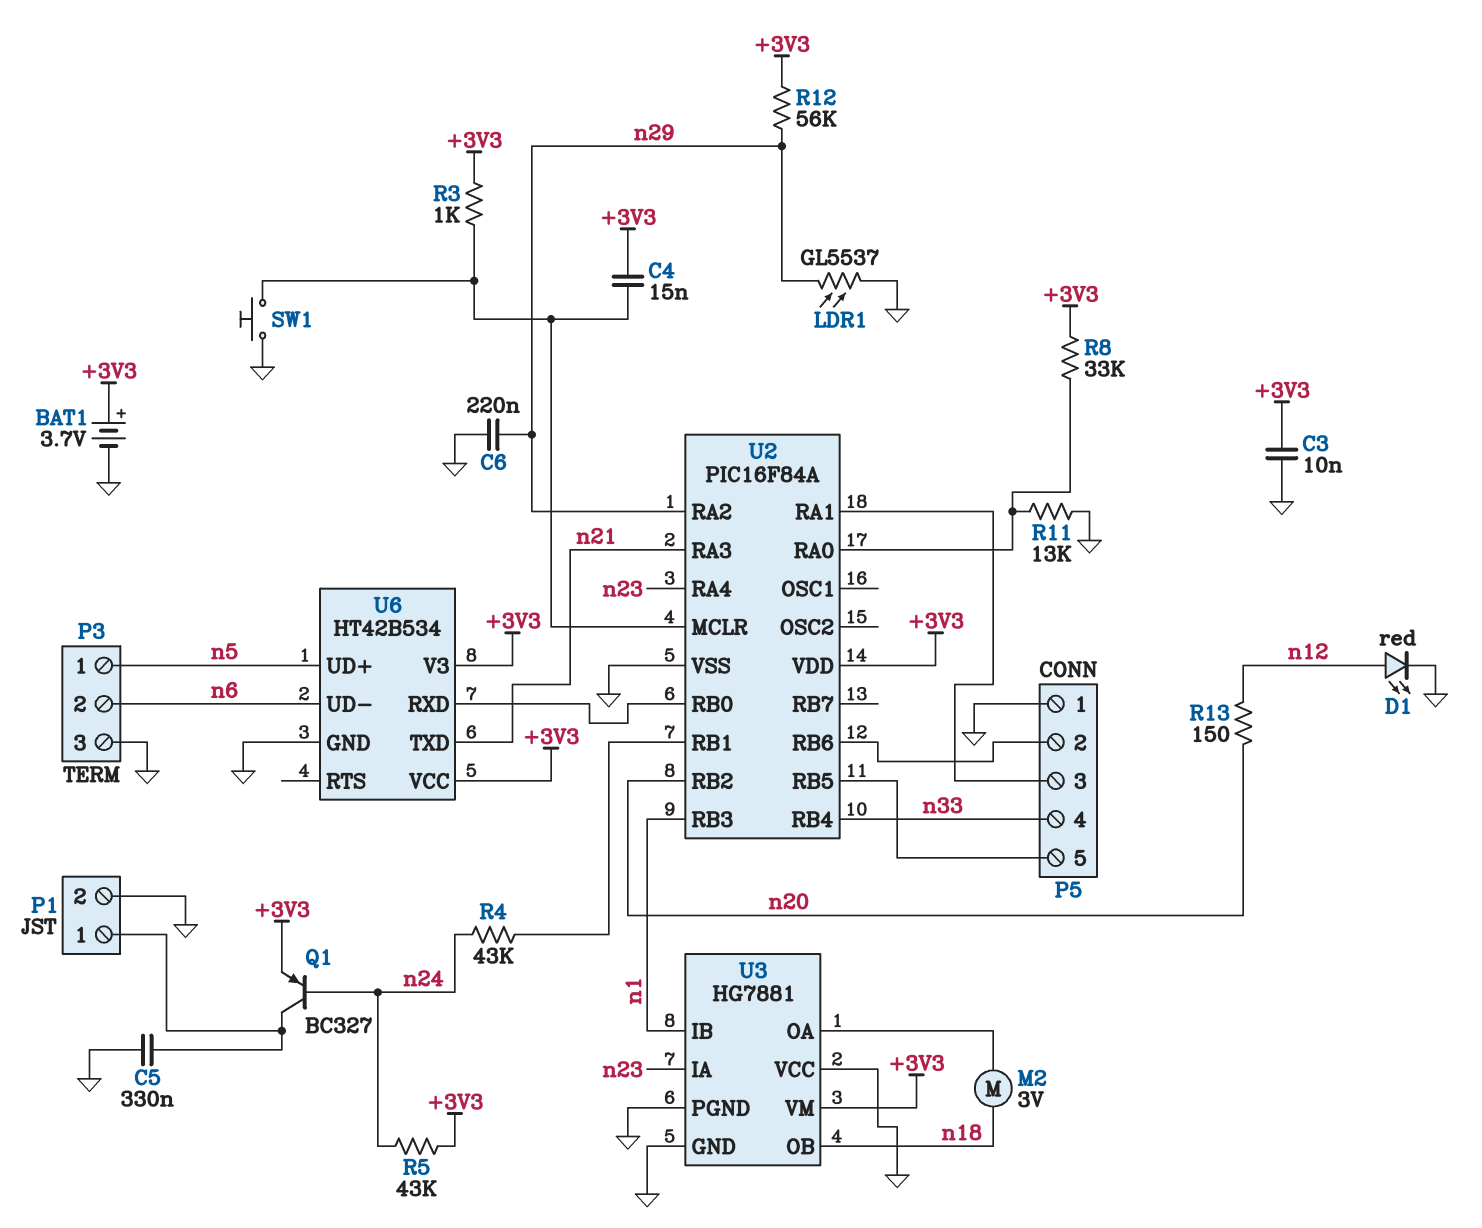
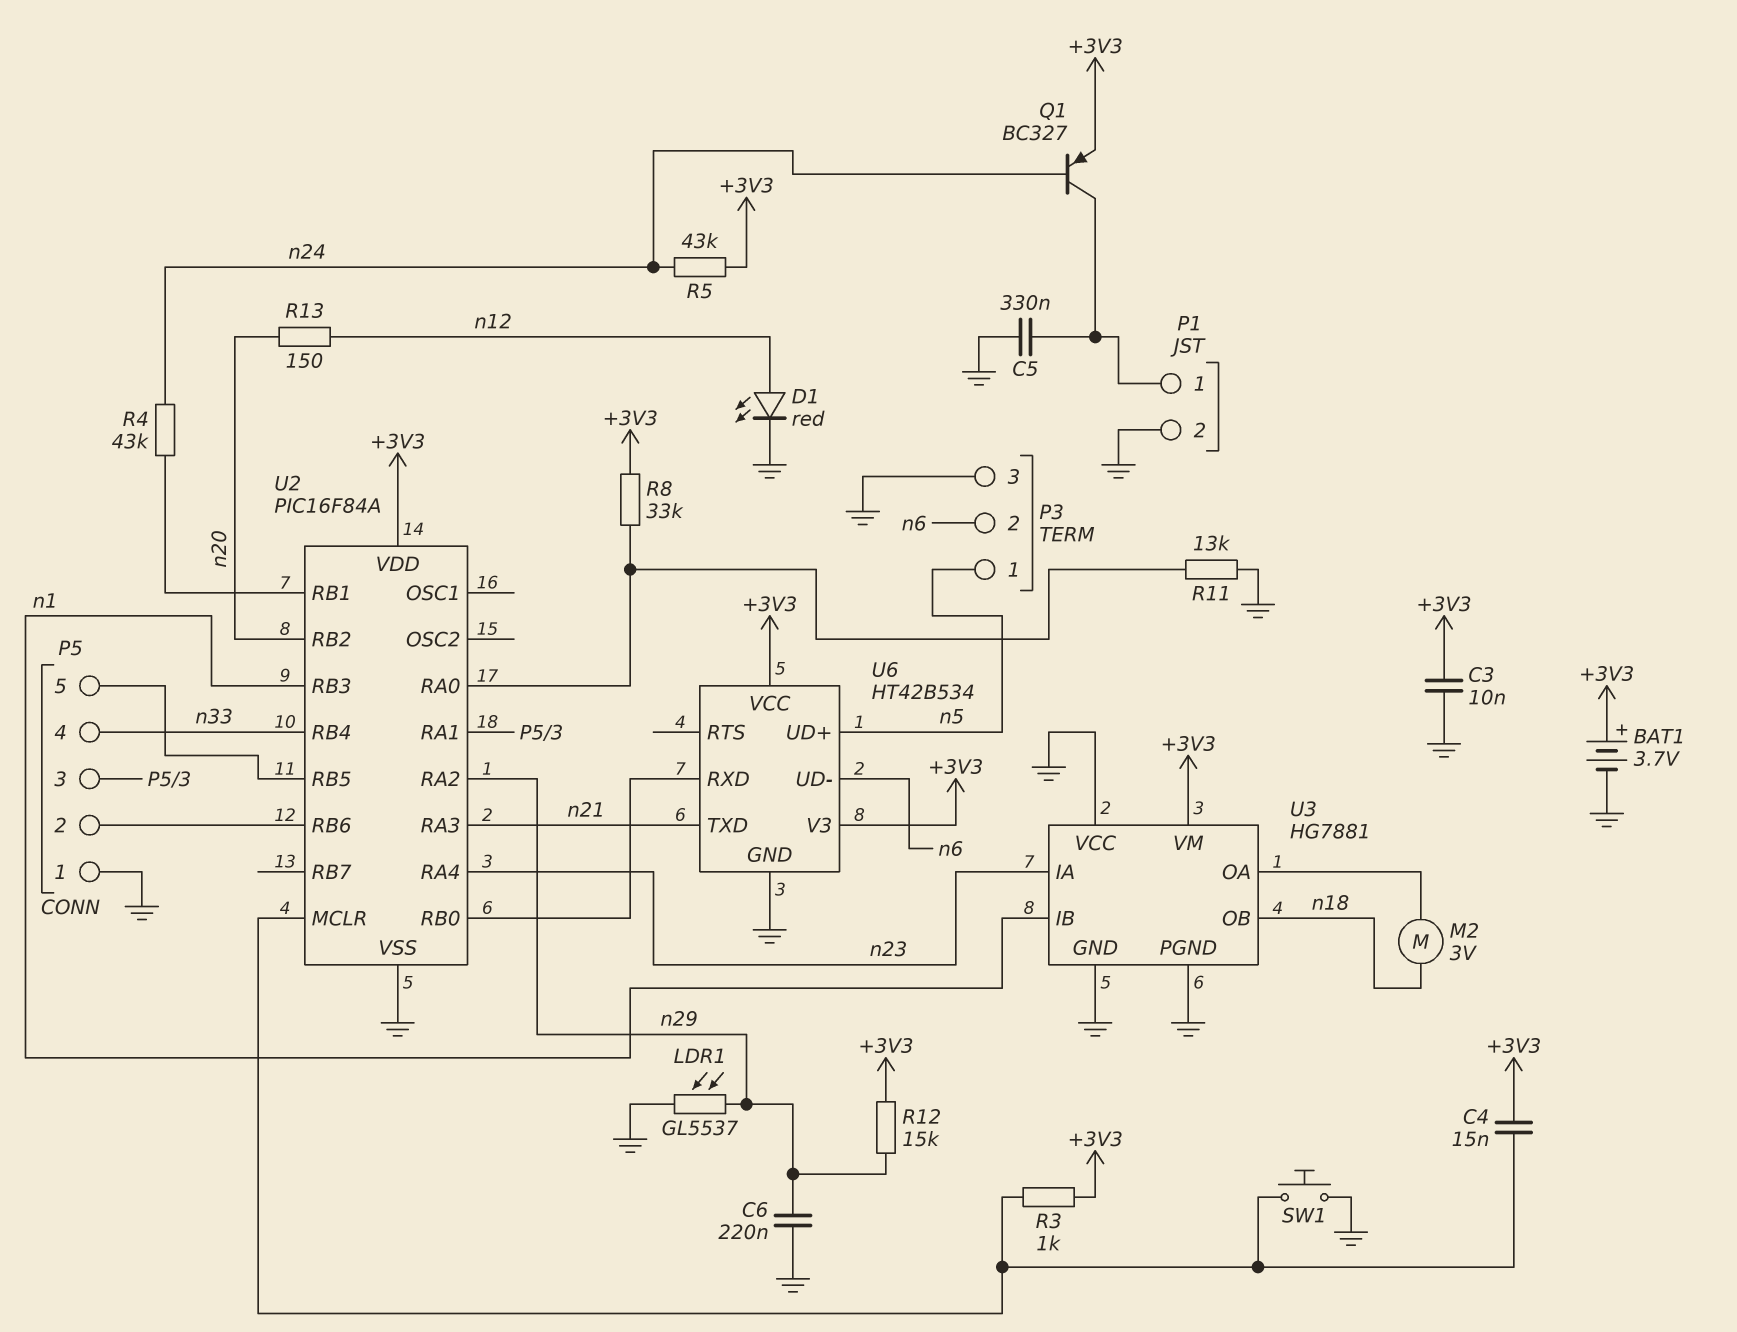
R12: 56k (+3V3, n29) -> 15k (+3V3, n29)

